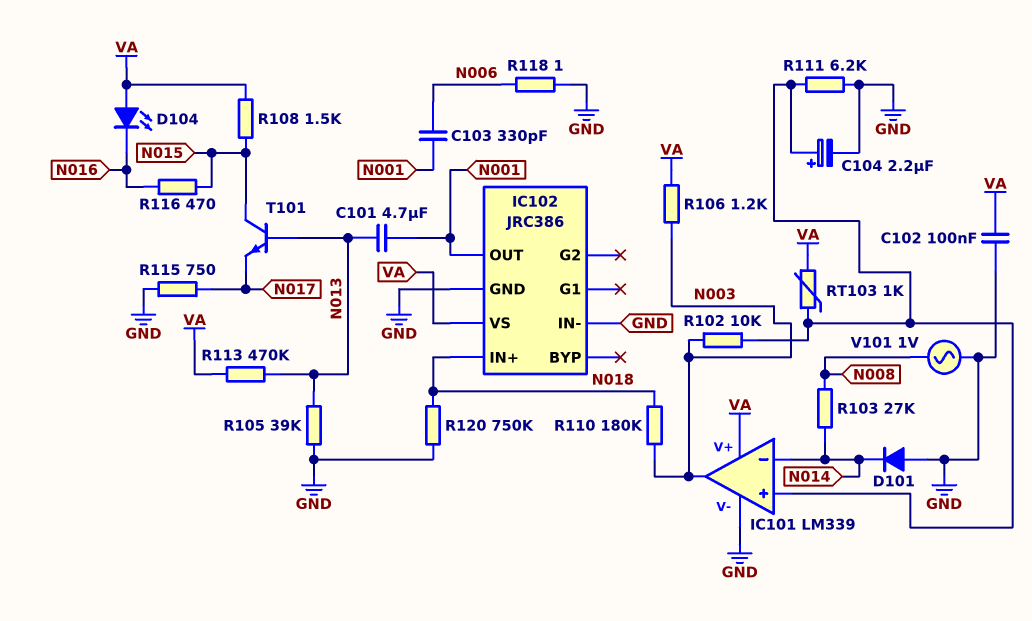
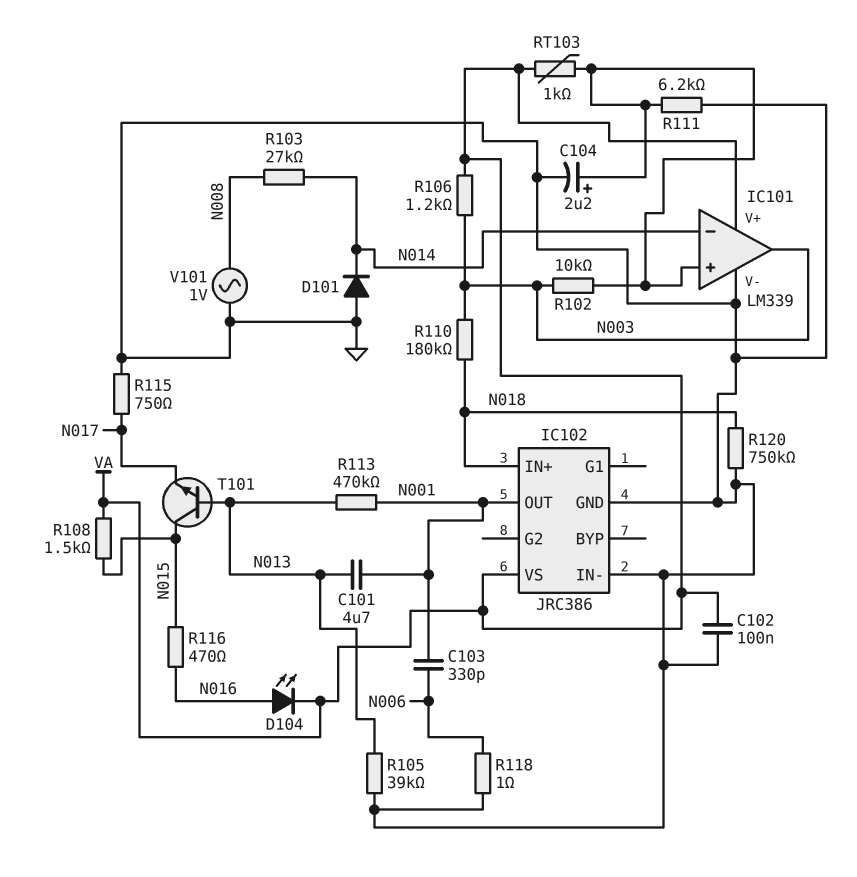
D104: LED (A VA, K N016) -> LED (A N016, K VA)
R113: 470k (N013, VA) -> 470k (N001, N013)

